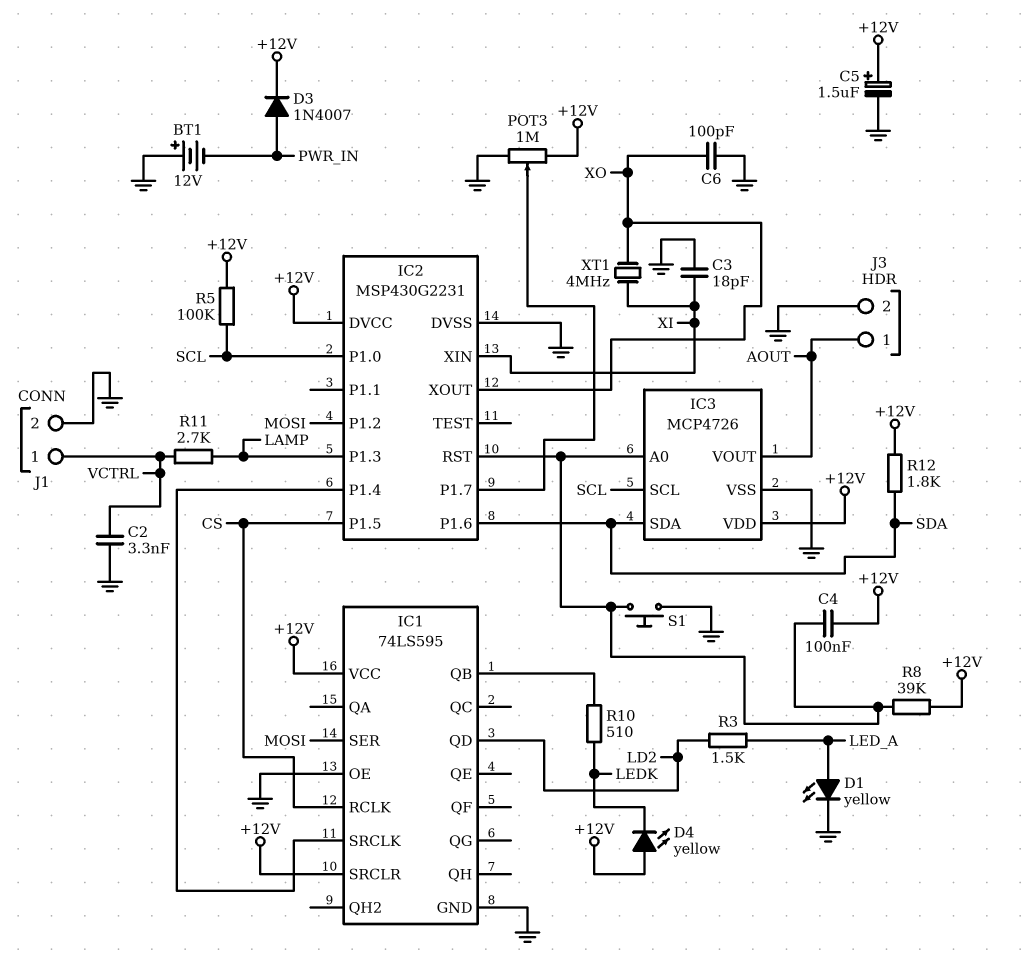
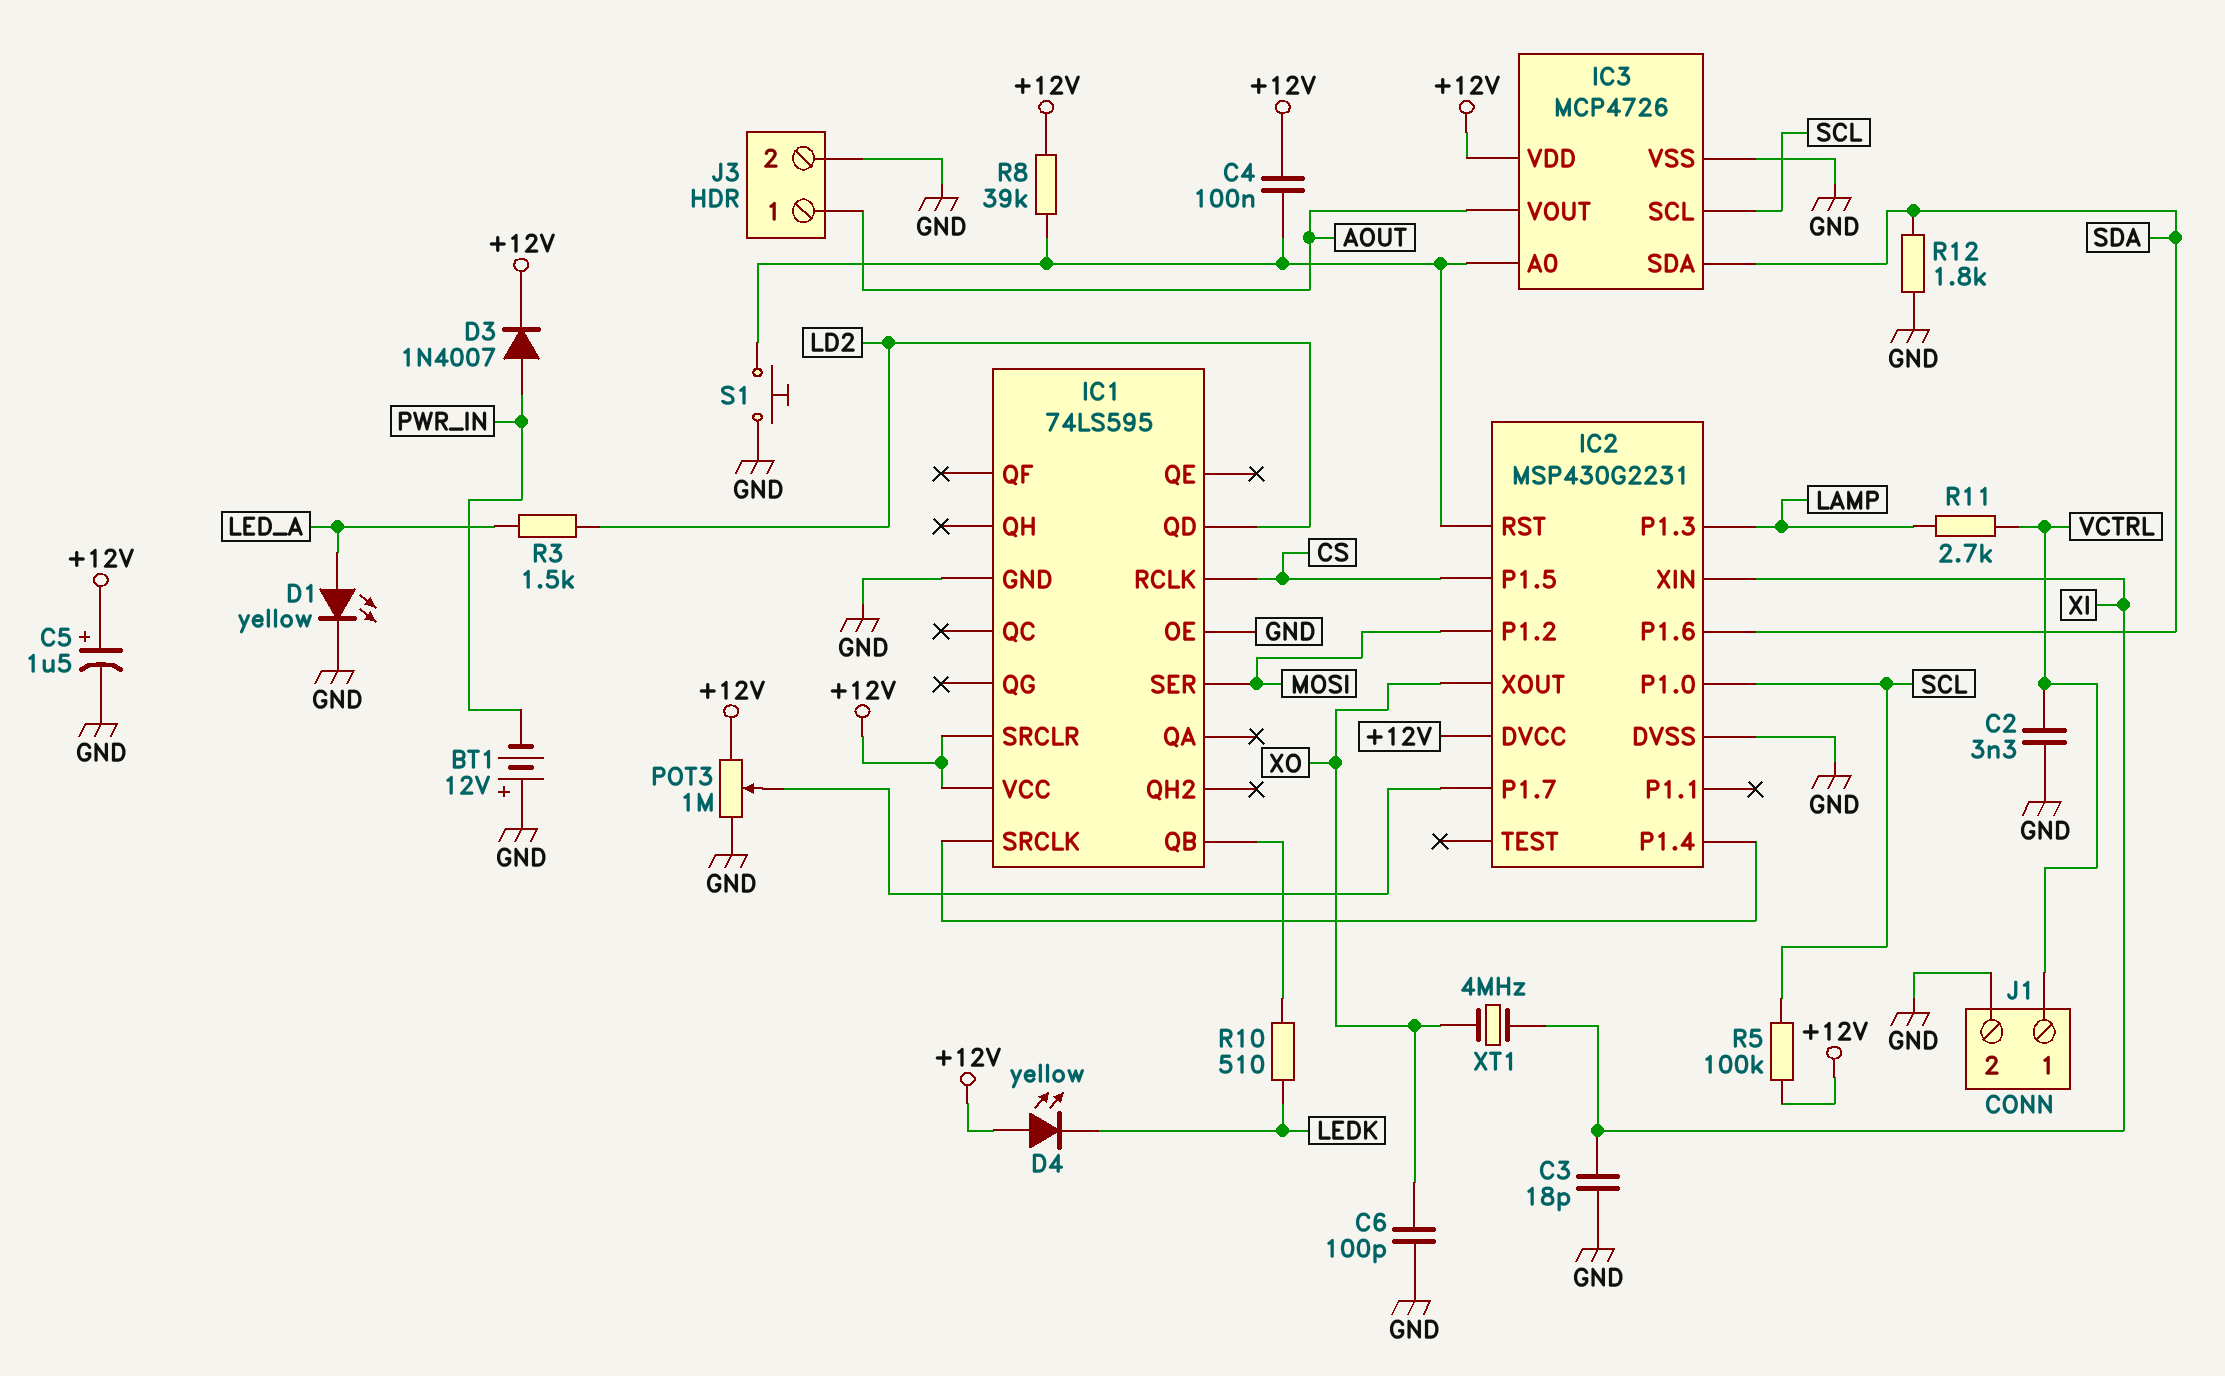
R12: 1.8k (+12V, SDA) -> 1.8k (GND, SDA)

